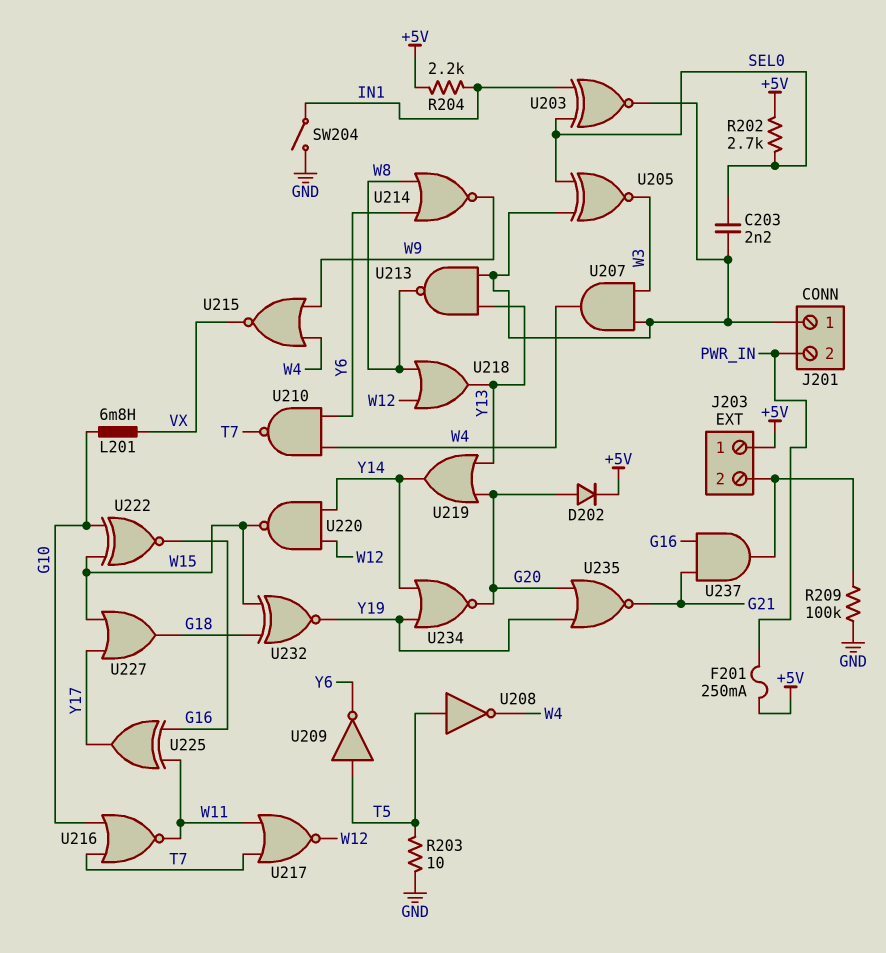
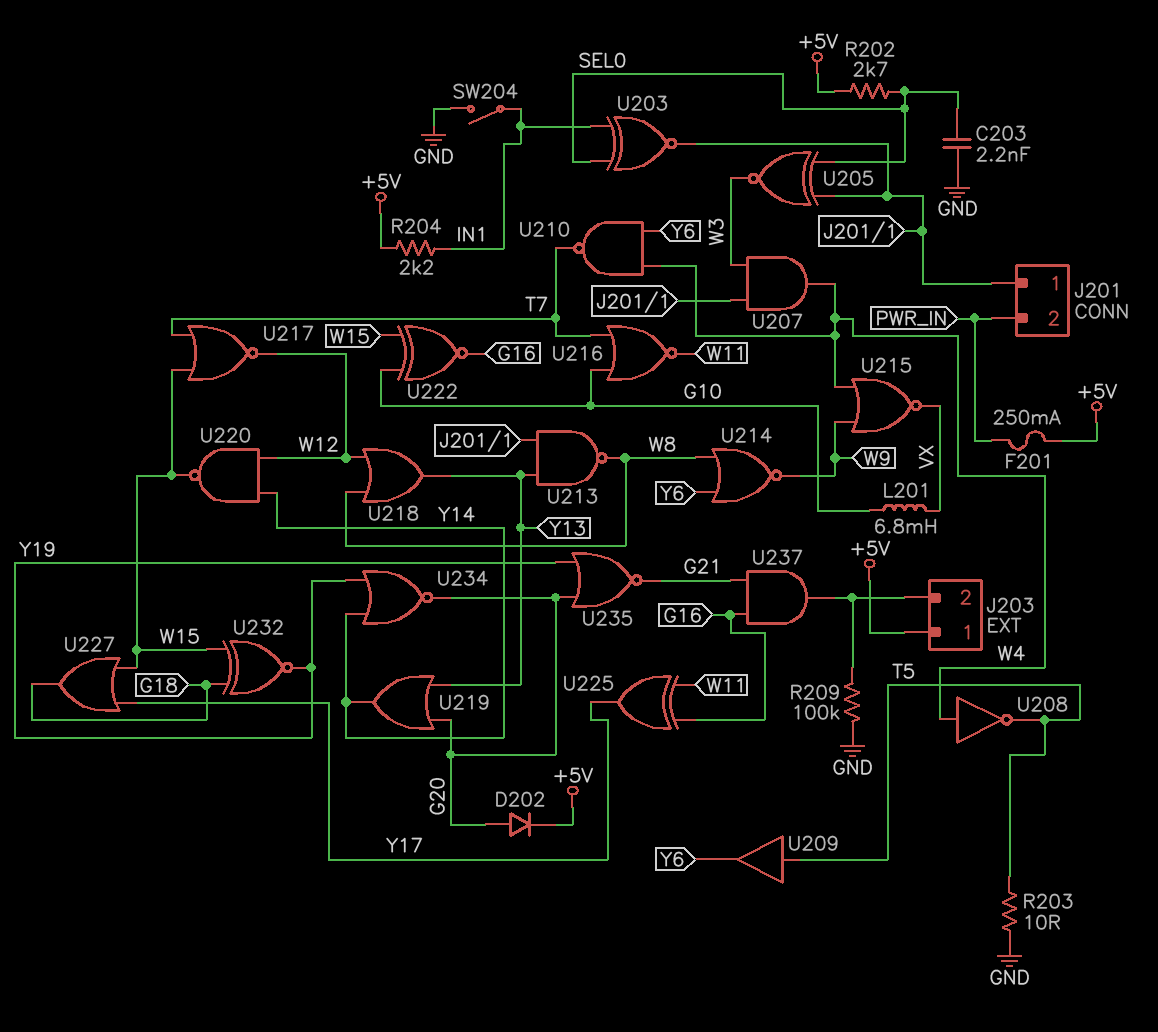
C203: 2.2nF (J201/1, SEL0) -> 2.2nF (GND, SEL0)
U208: NOT (in T5, out W4) -> NOT (in W4, out T5)
U209: NOT (in T5, out Y6) -> buffer (in T5, out Y6)
U217: NOR (in T7, in W11, out W12) -> NOR (in T7, in W15, out W12)

